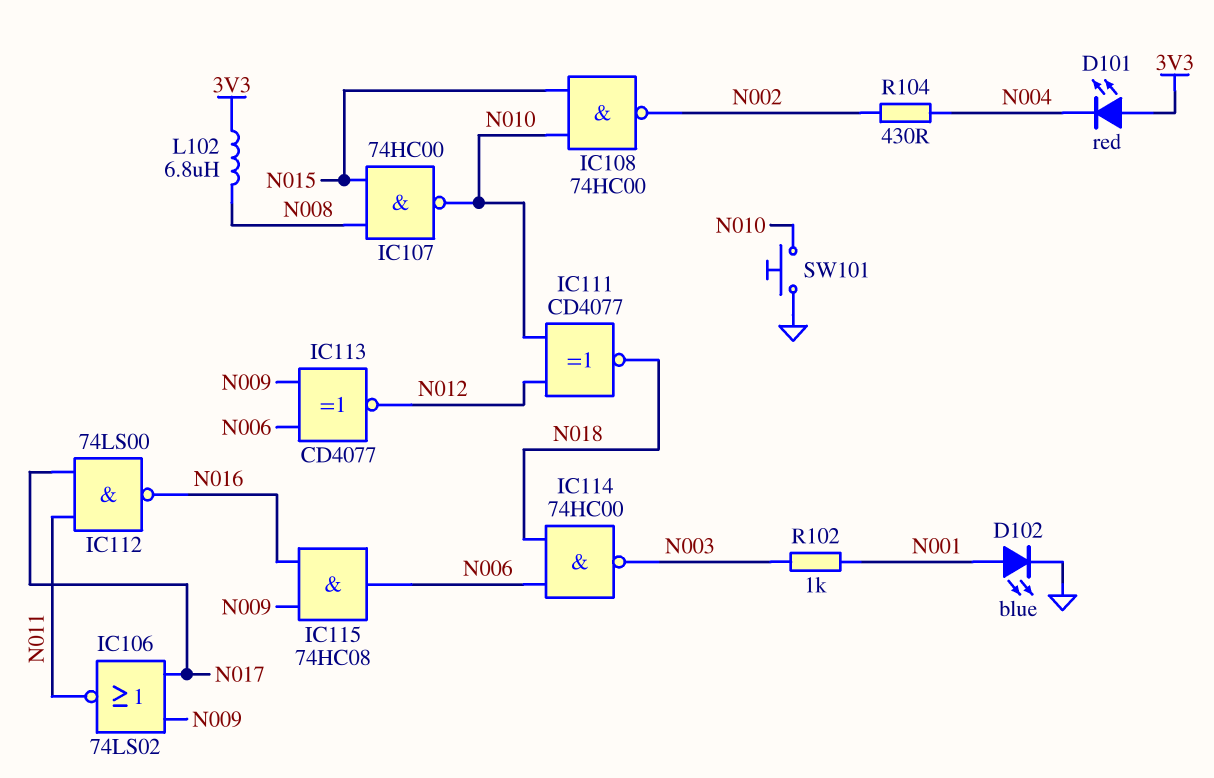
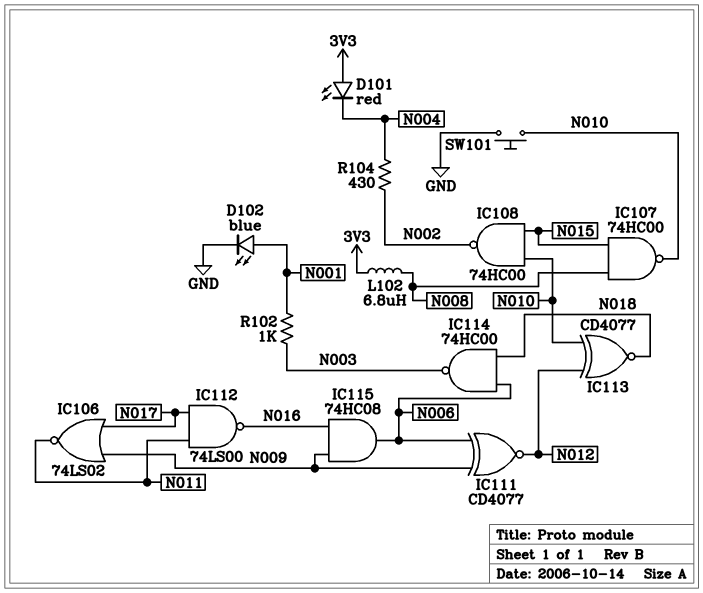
IC111: XNOR CD4077 (in N010, in N012, out N018) -> XNOR CD4077 (in N006, in N009, out N012)
IC113: XNOR CD4077 (in N006, in N009, out N012) -> XNOR CD4077 (in N010, in N012, out N018)

